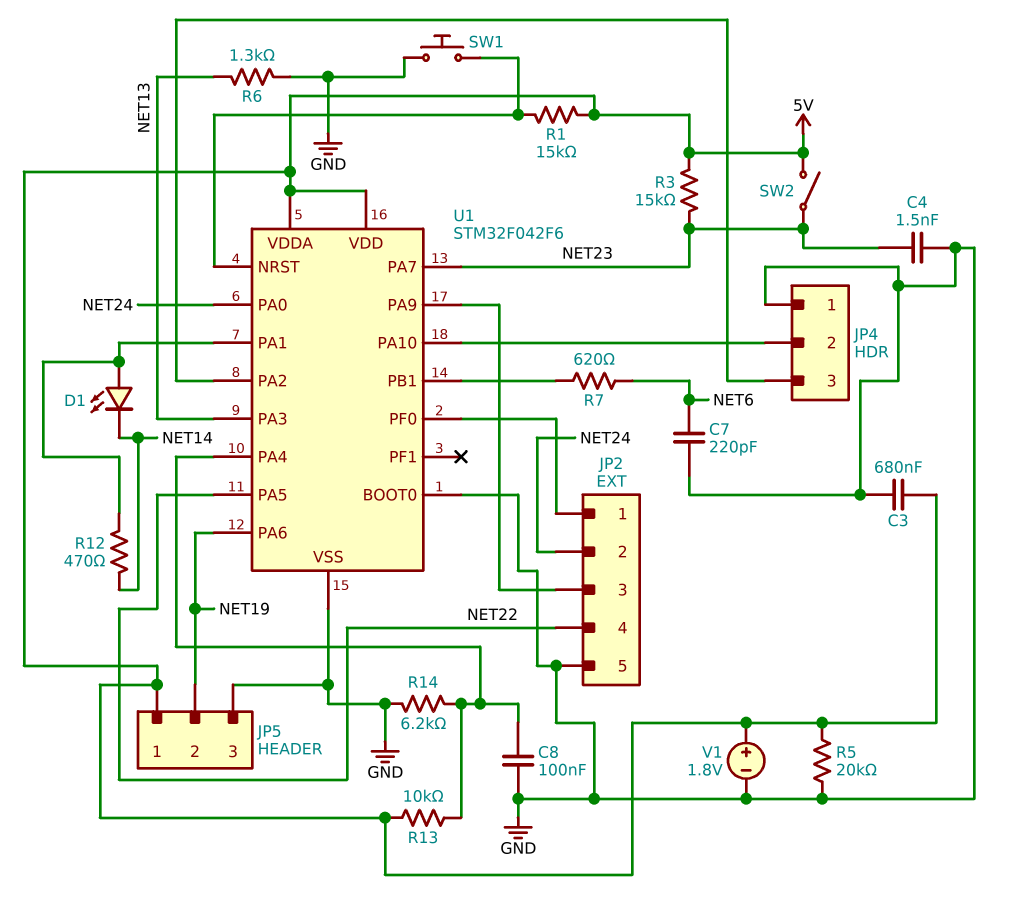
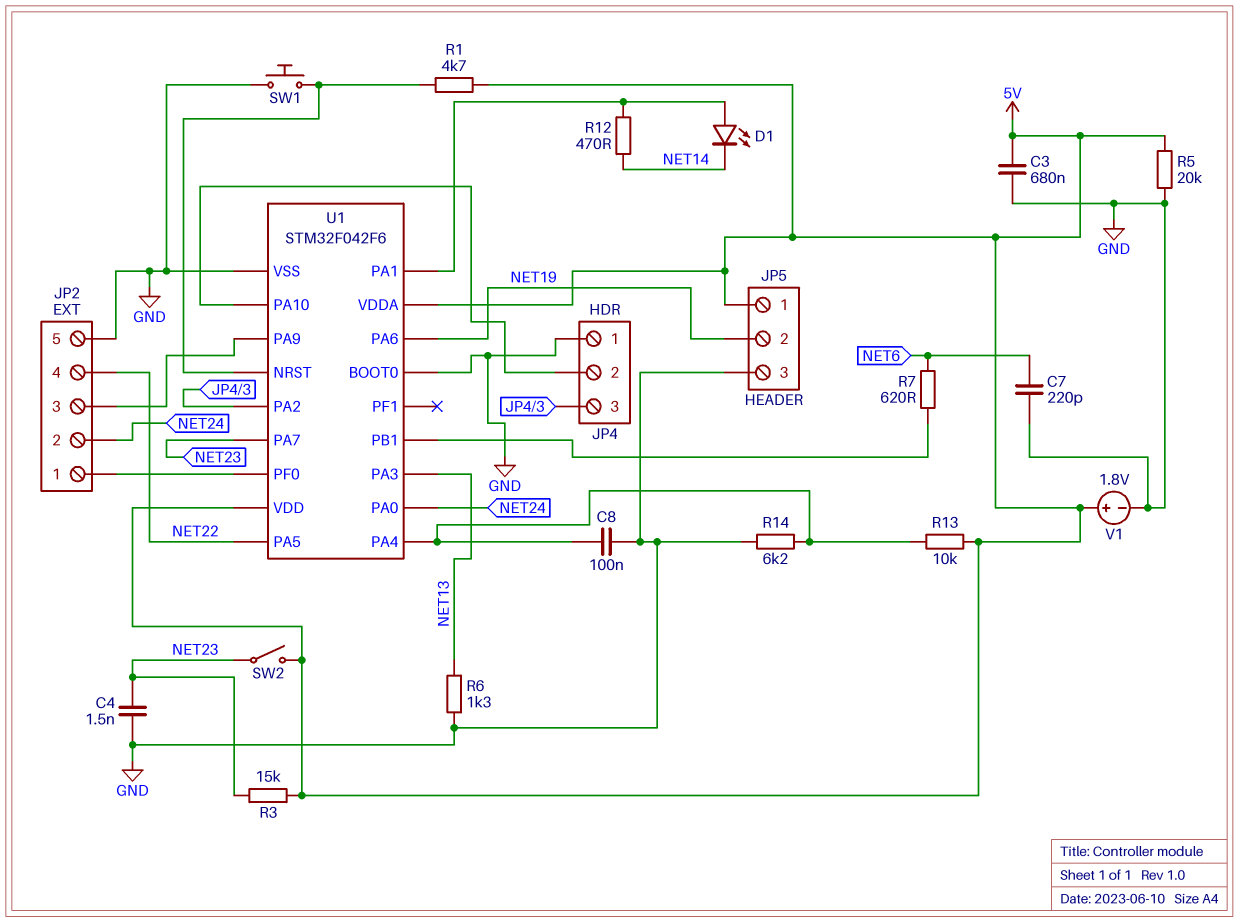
R1: 15k (5V, U1/NRST) -> 4.7k (5V, U1/NRST)

